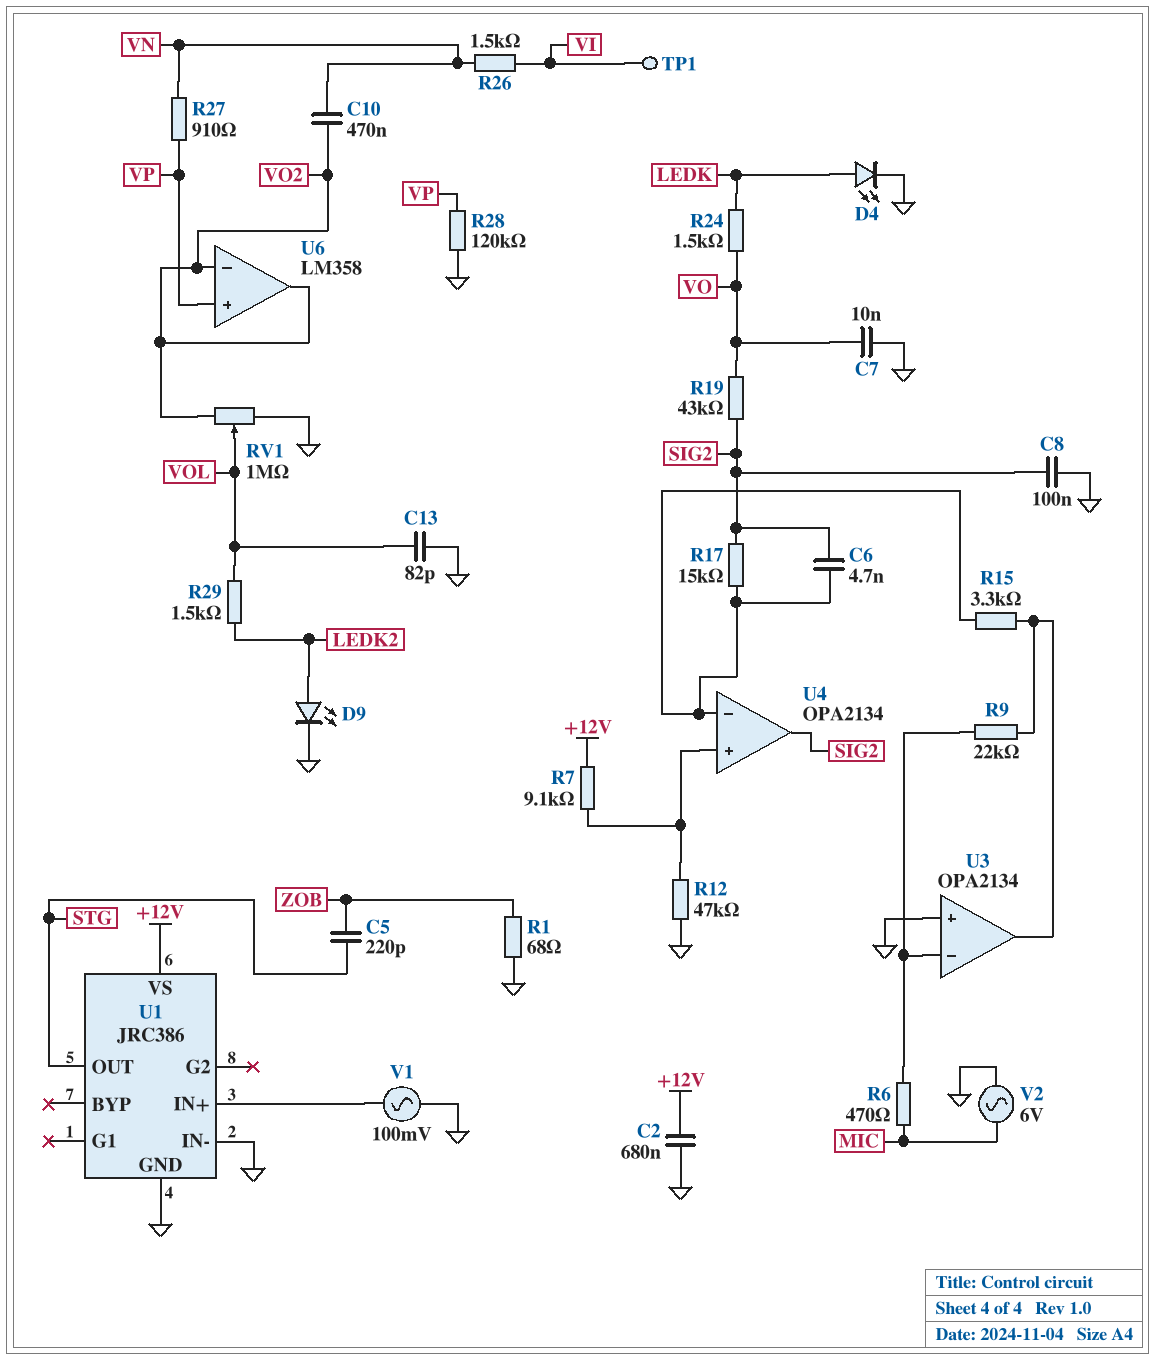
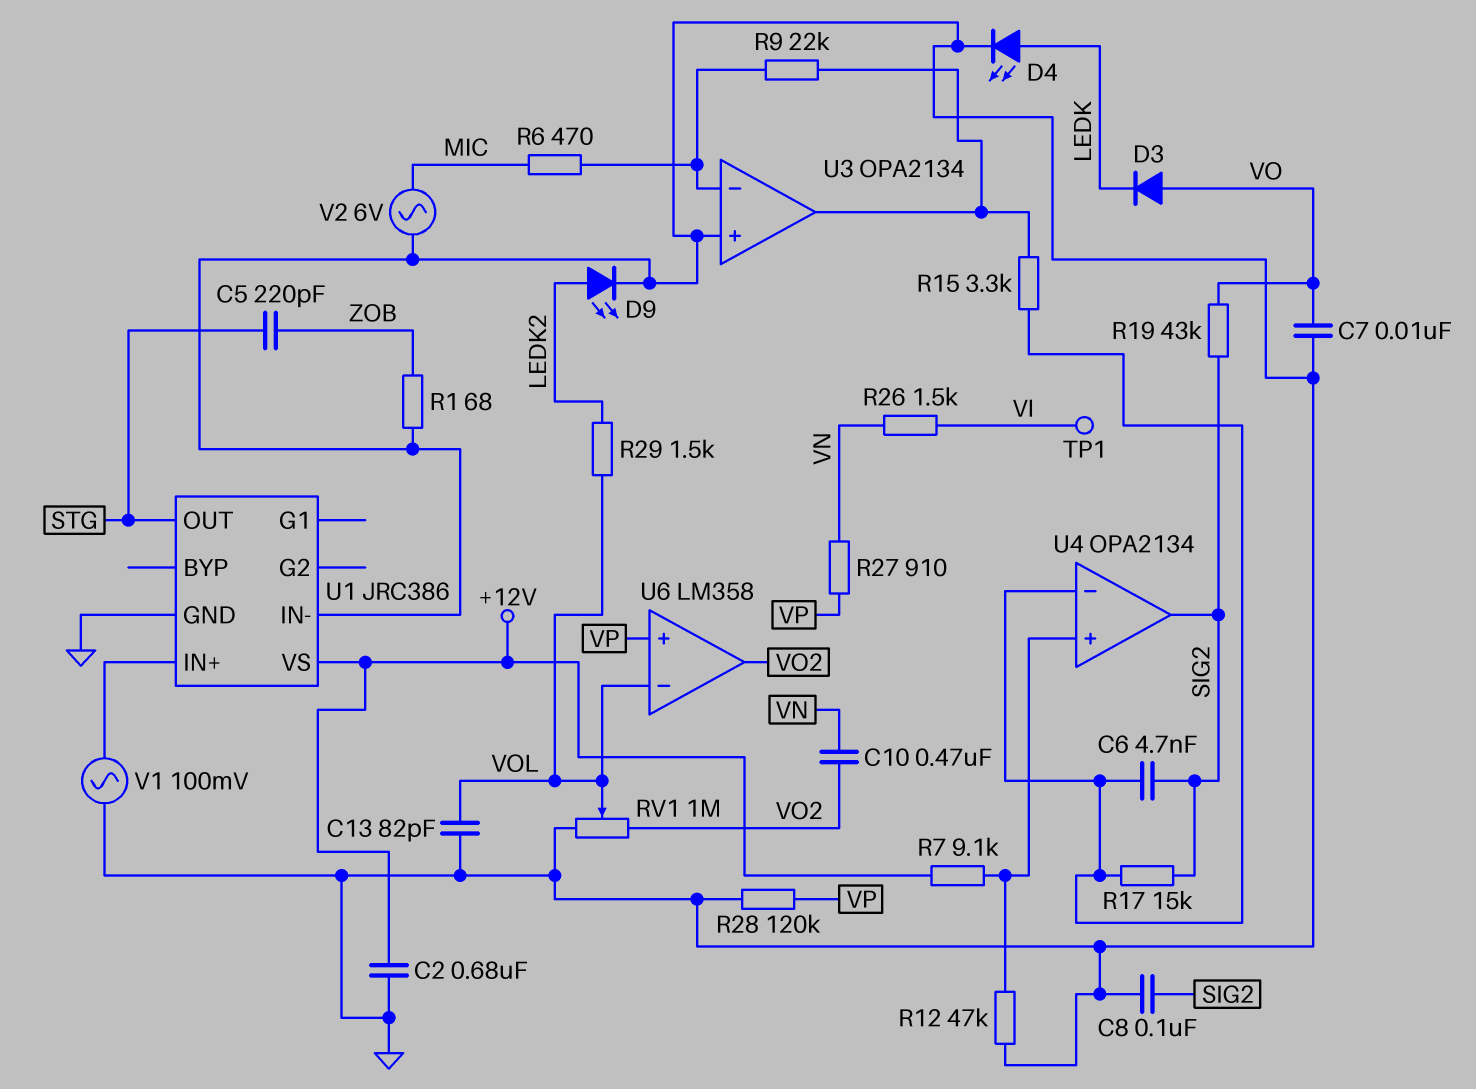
D3: none -> diode (A VO, K LEDK)
R24: 1.5k (LEDK, VO) -> none
U6 pin in-: VO2 -> VOL

